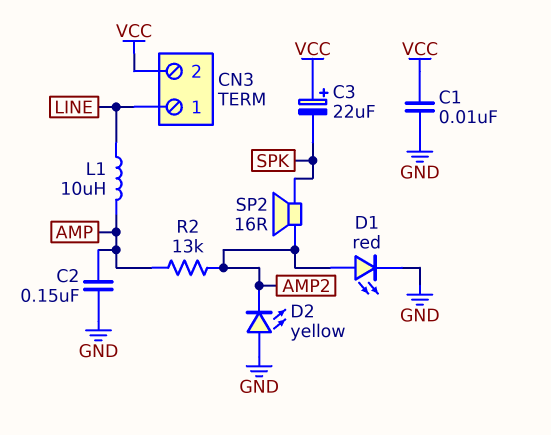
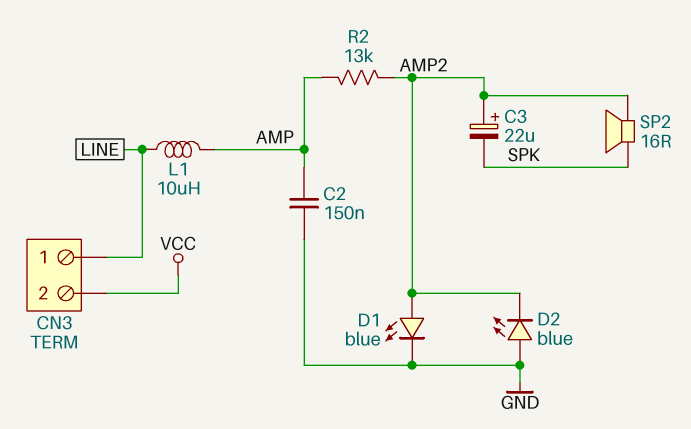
C1: 10nF (GND, VCC) -> none
C3: 22uF (plus VCC, minus SPK) -> 22uF (plus AMP2, minus SPK)
D1: LED red (A AMP2, K GND) -> LED blue (A AMP2, K GND)
D2: LED yellow (A GND, K AMP2) -> LED blue (A GND, K AMP2)

